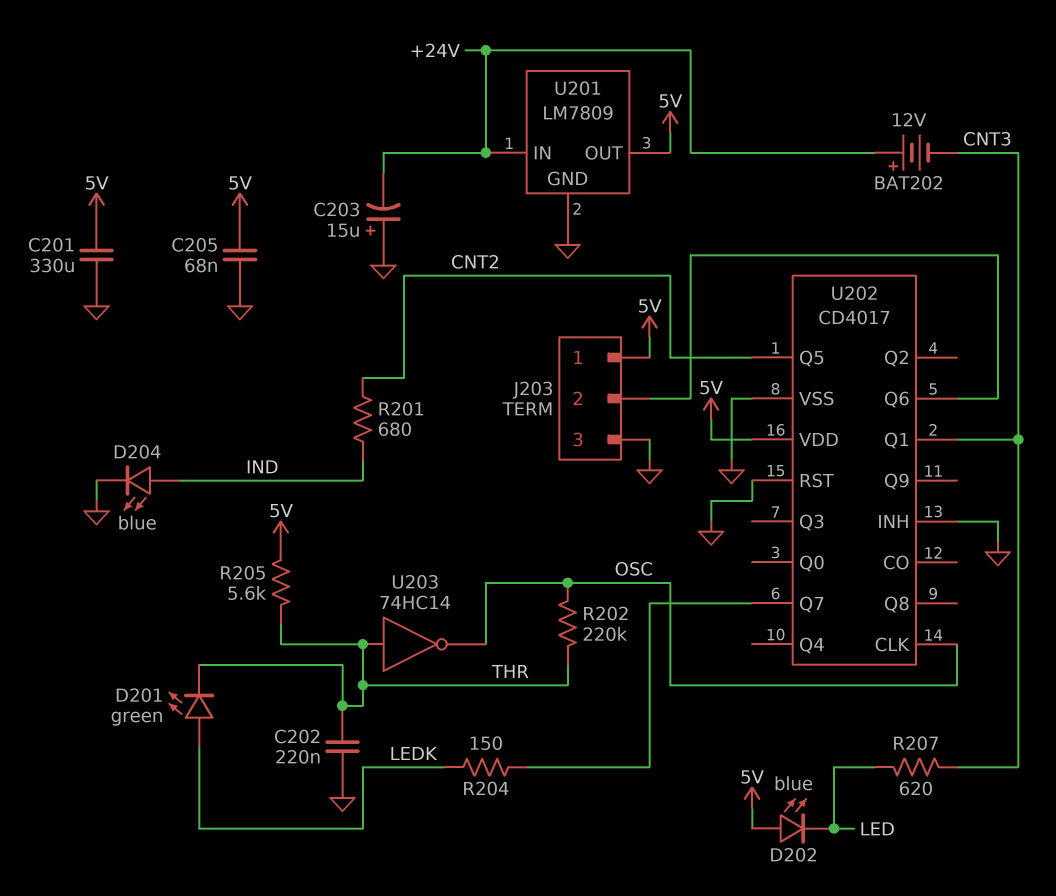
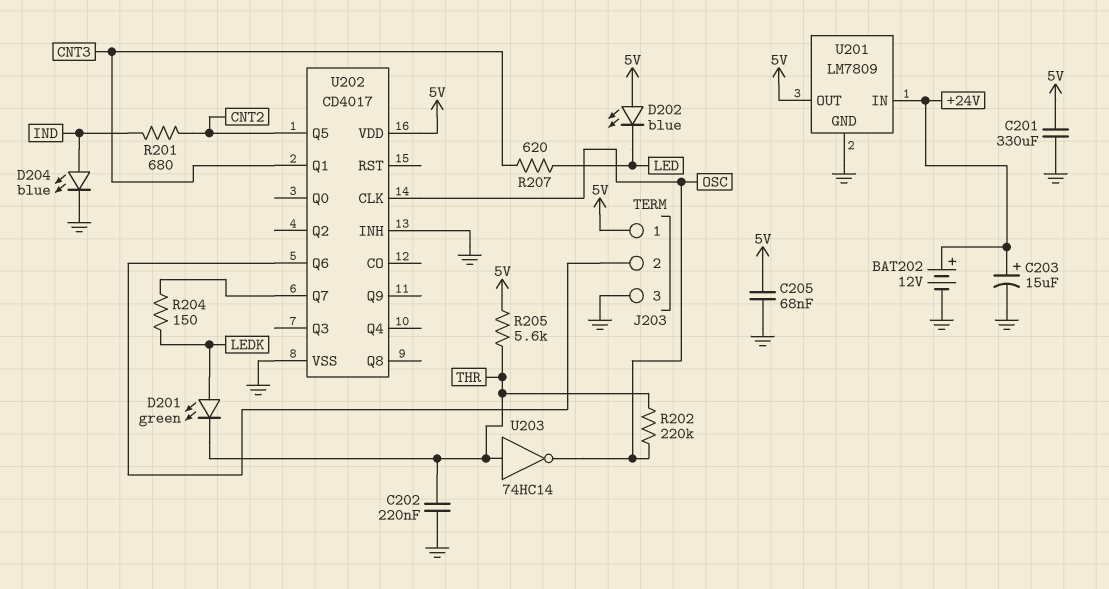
BAT202: 12V (plus +24V, minus CNT3) -> 12V (plus +24V, minus GND)
C203: 15uF (plus GND, minus +24V) -> 15uF (plus +24V, minus GND)
U202 pin RST: GND -> none

